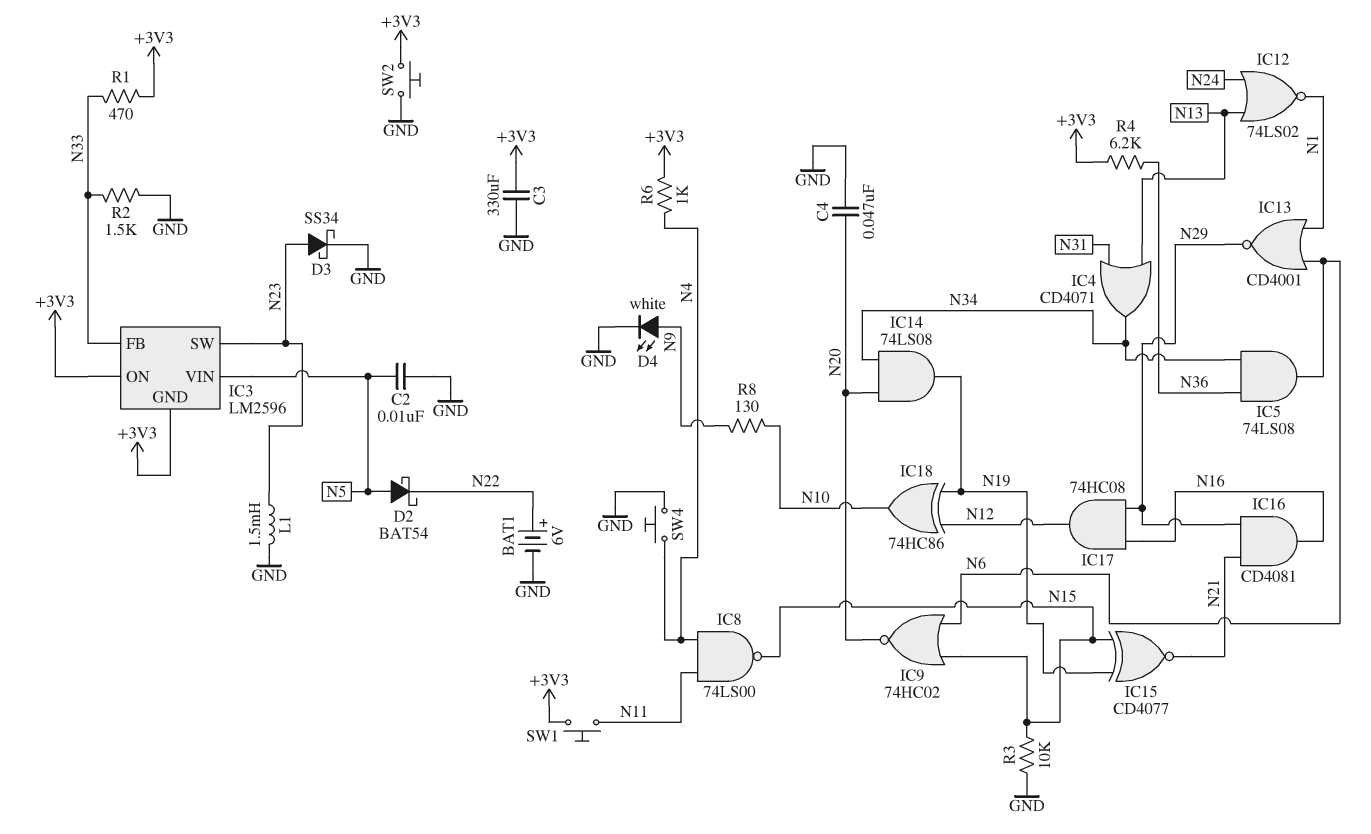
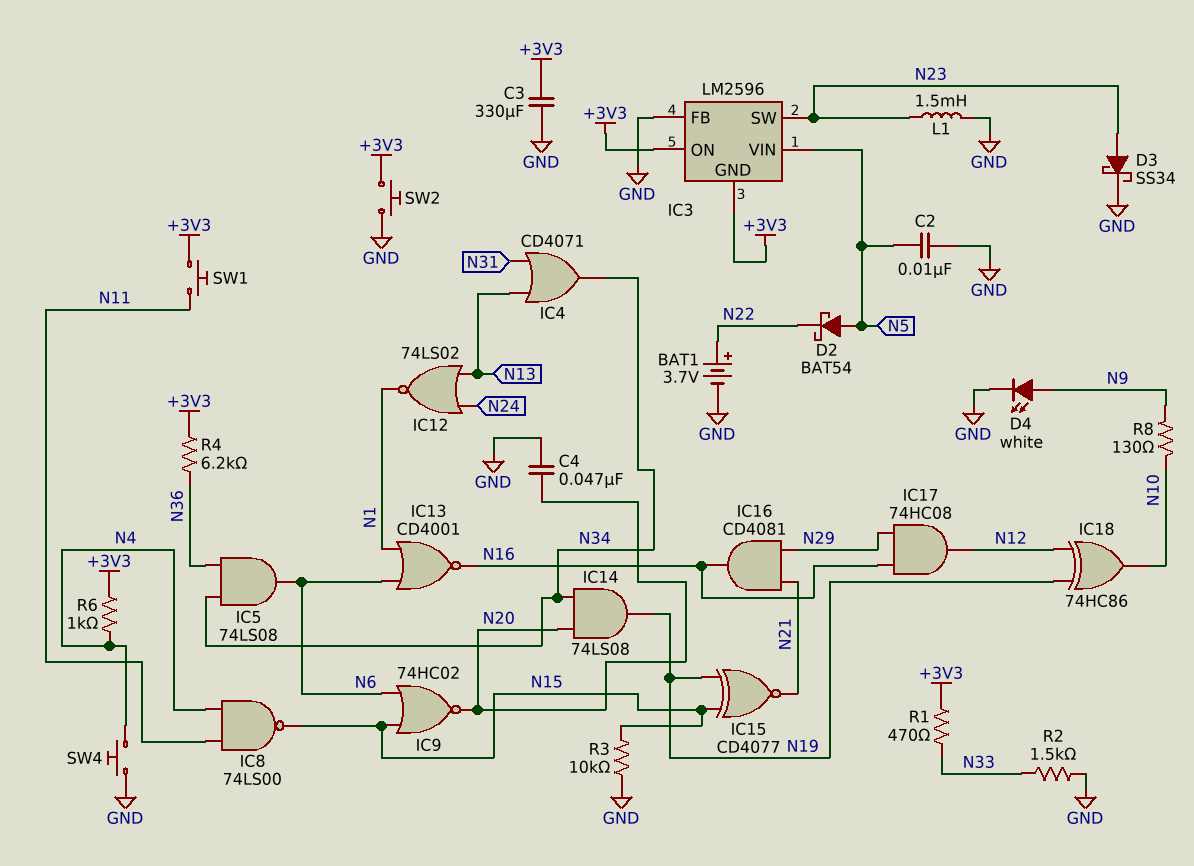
BAT1: 6V (plus N22, minus GND) -> 3.7V (plus N22, minus GND)
IC3 pin FB: N33 -> GND
IC13: NOR CD4001 (in N1, in N6, out N29) -> NOR CD4001 (in N1, in N6, out N16)

